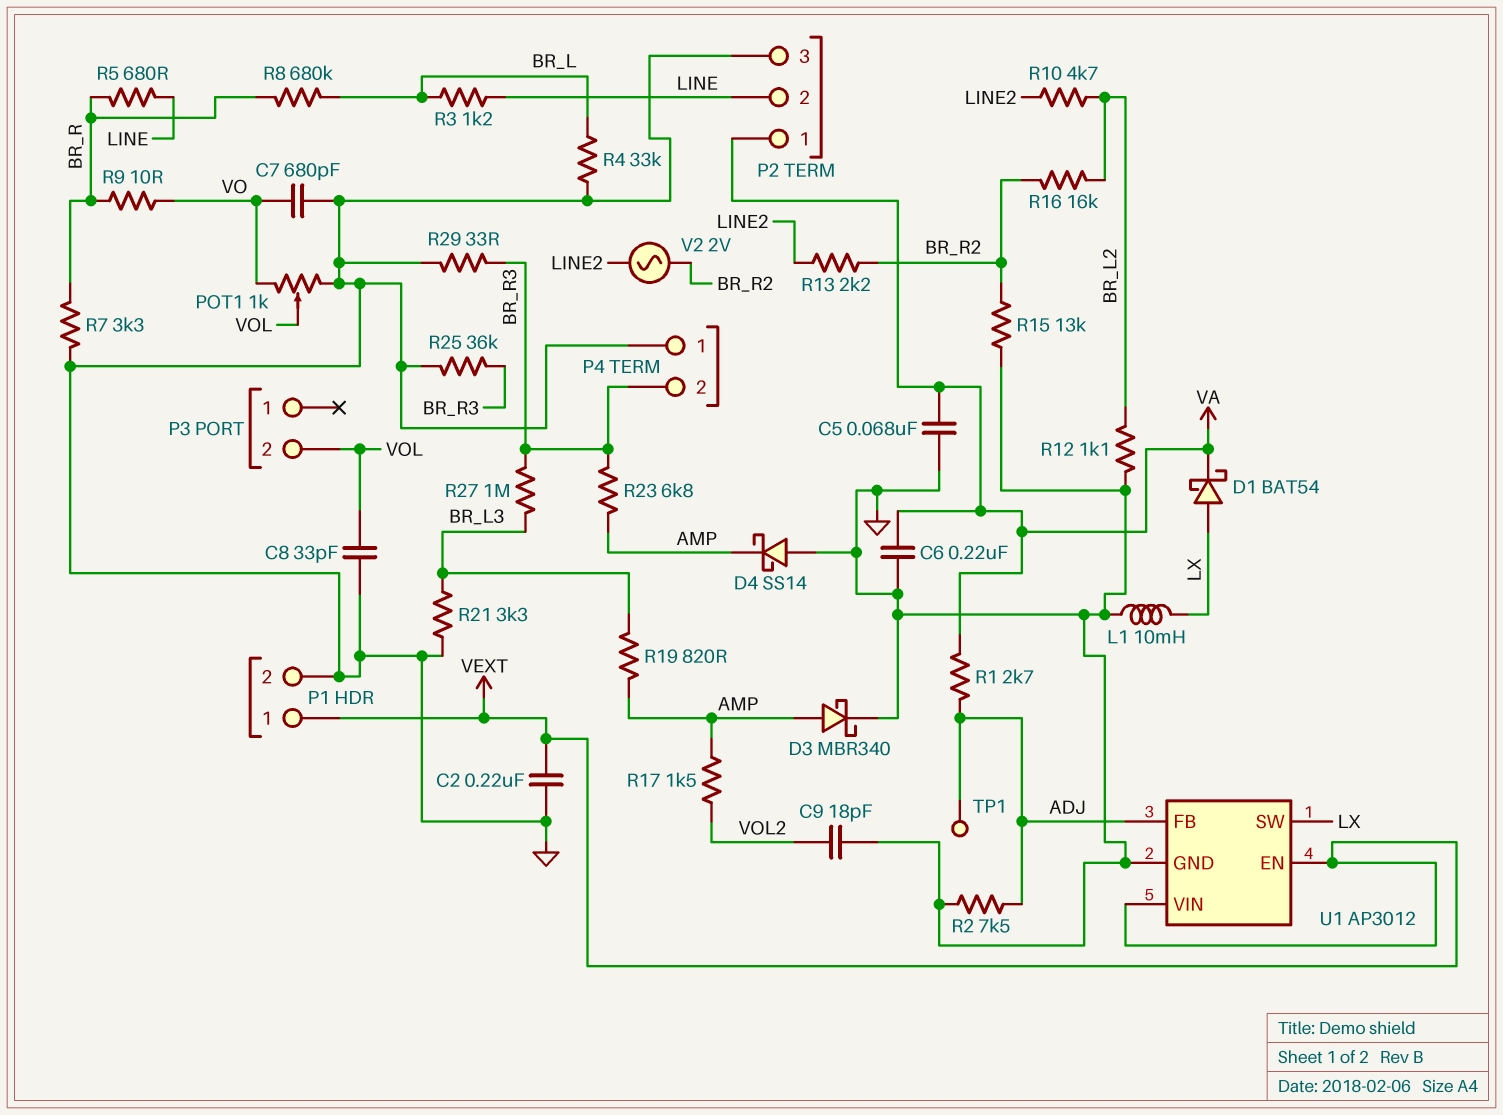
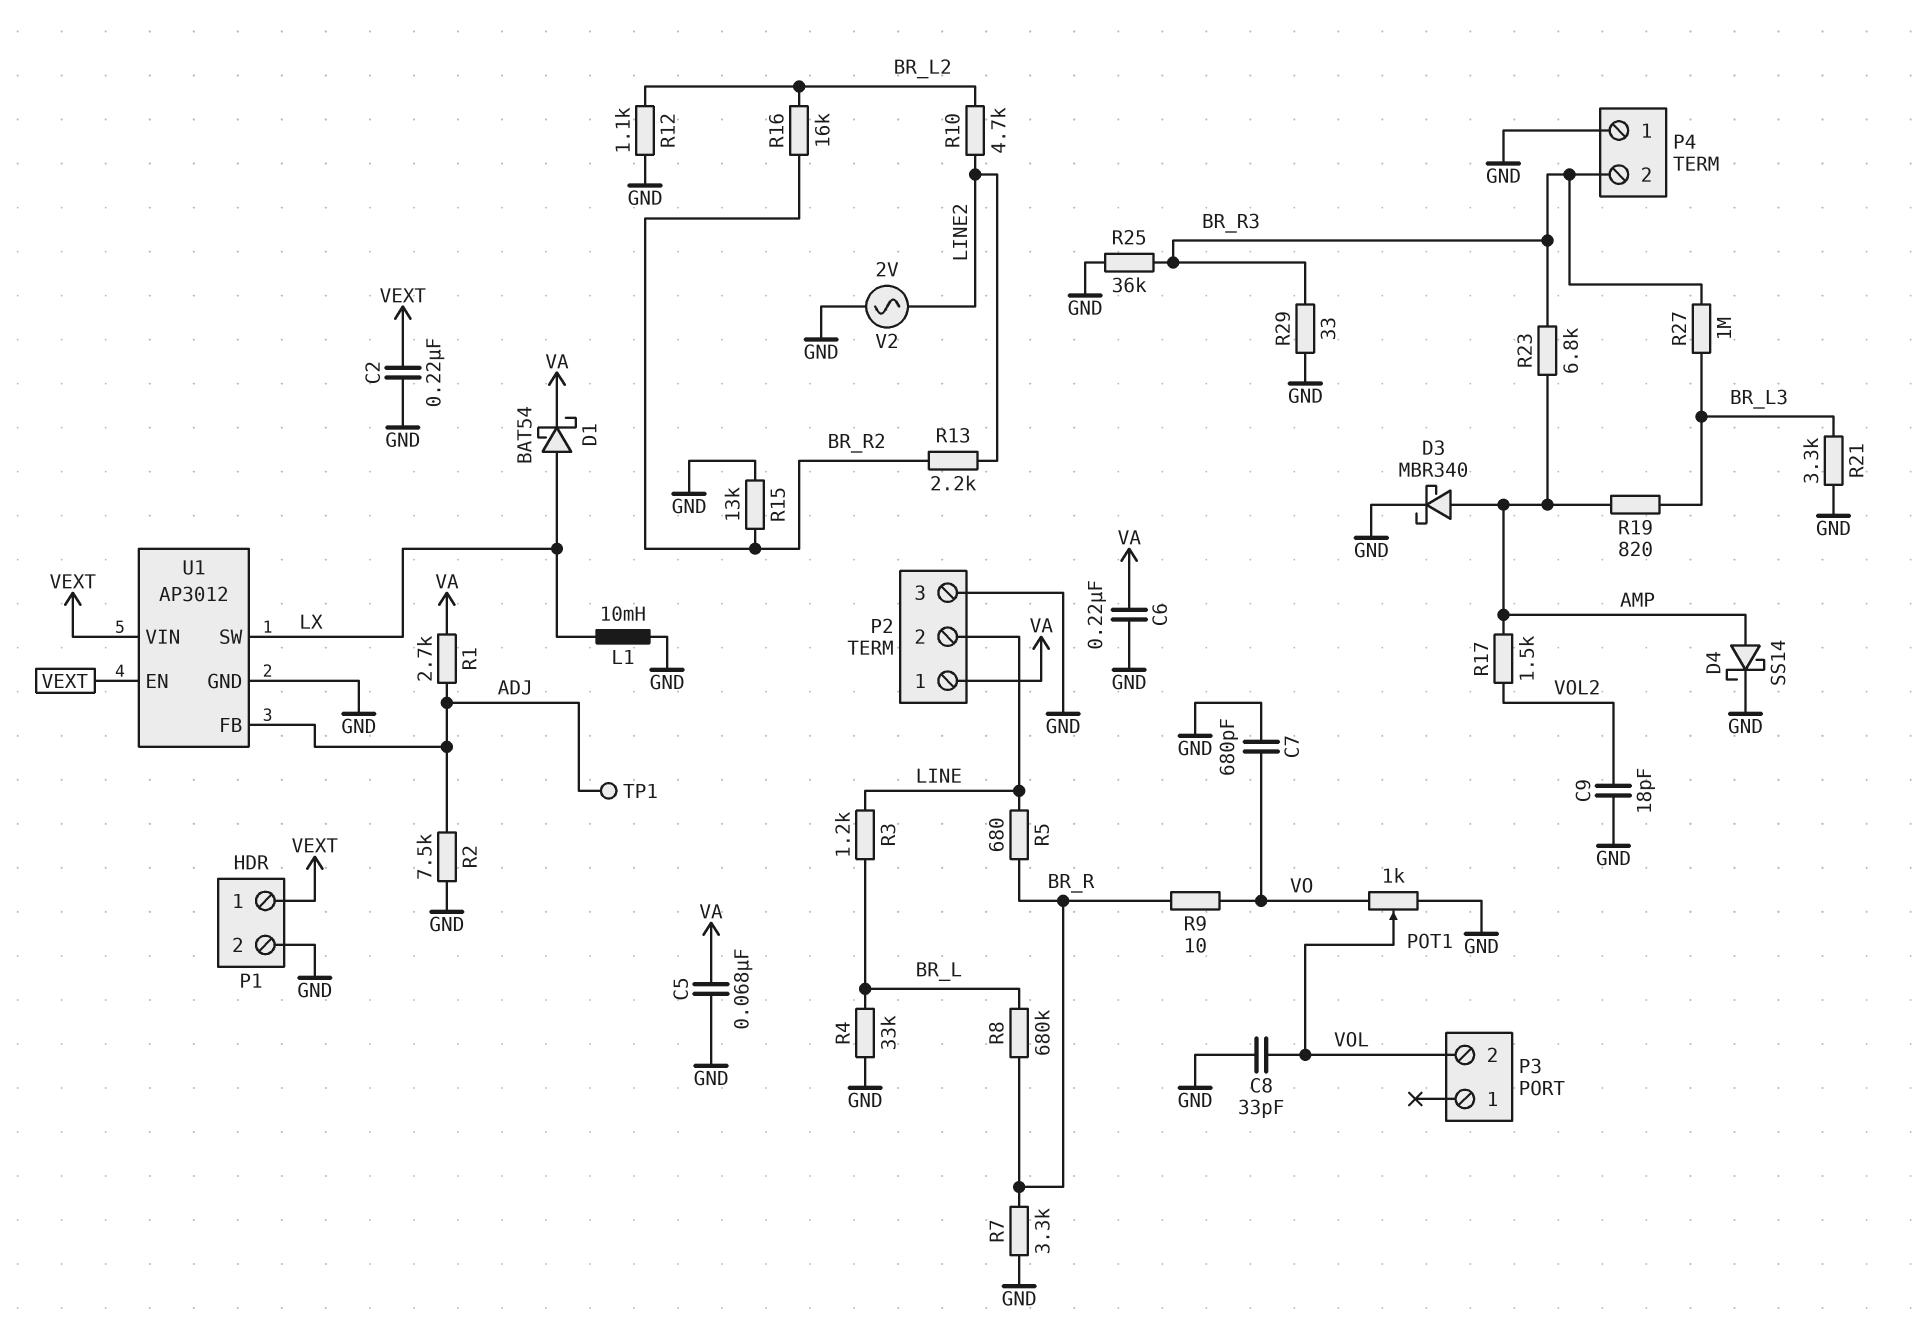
D4: schottky SS14 (A GND, K AMP) -> schottky SS14 (A AMP, K GND)
V2: AC 2V (BR_R2, LINE2) -> AC 2V (GND, LINE2)

